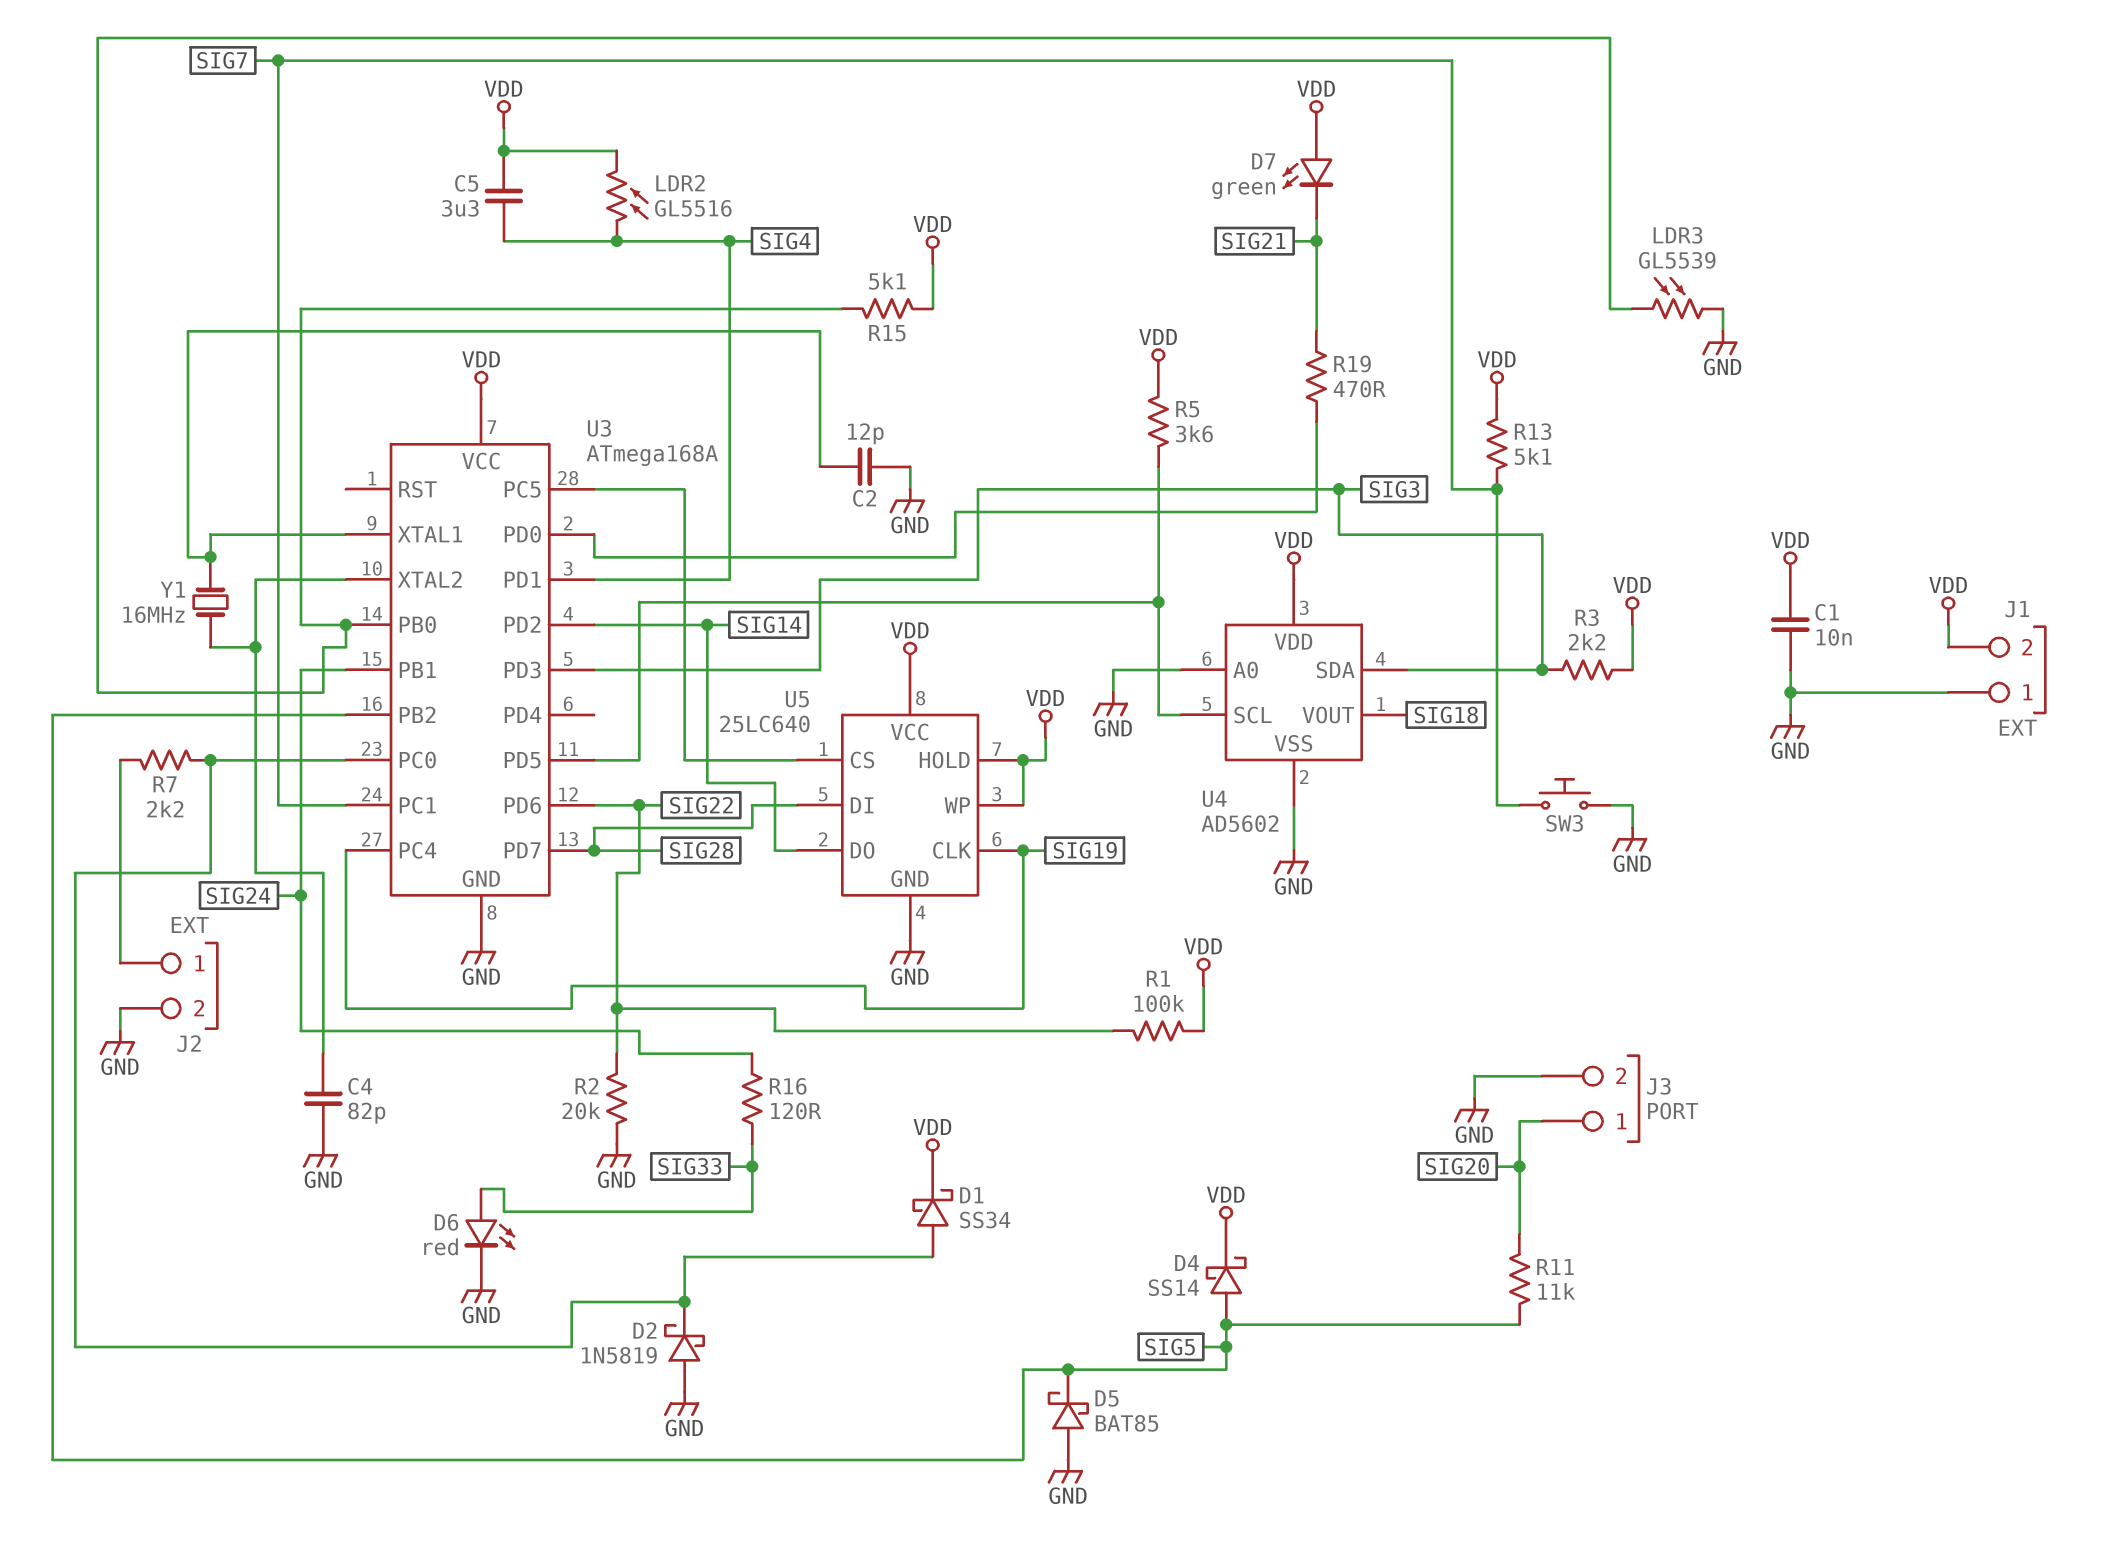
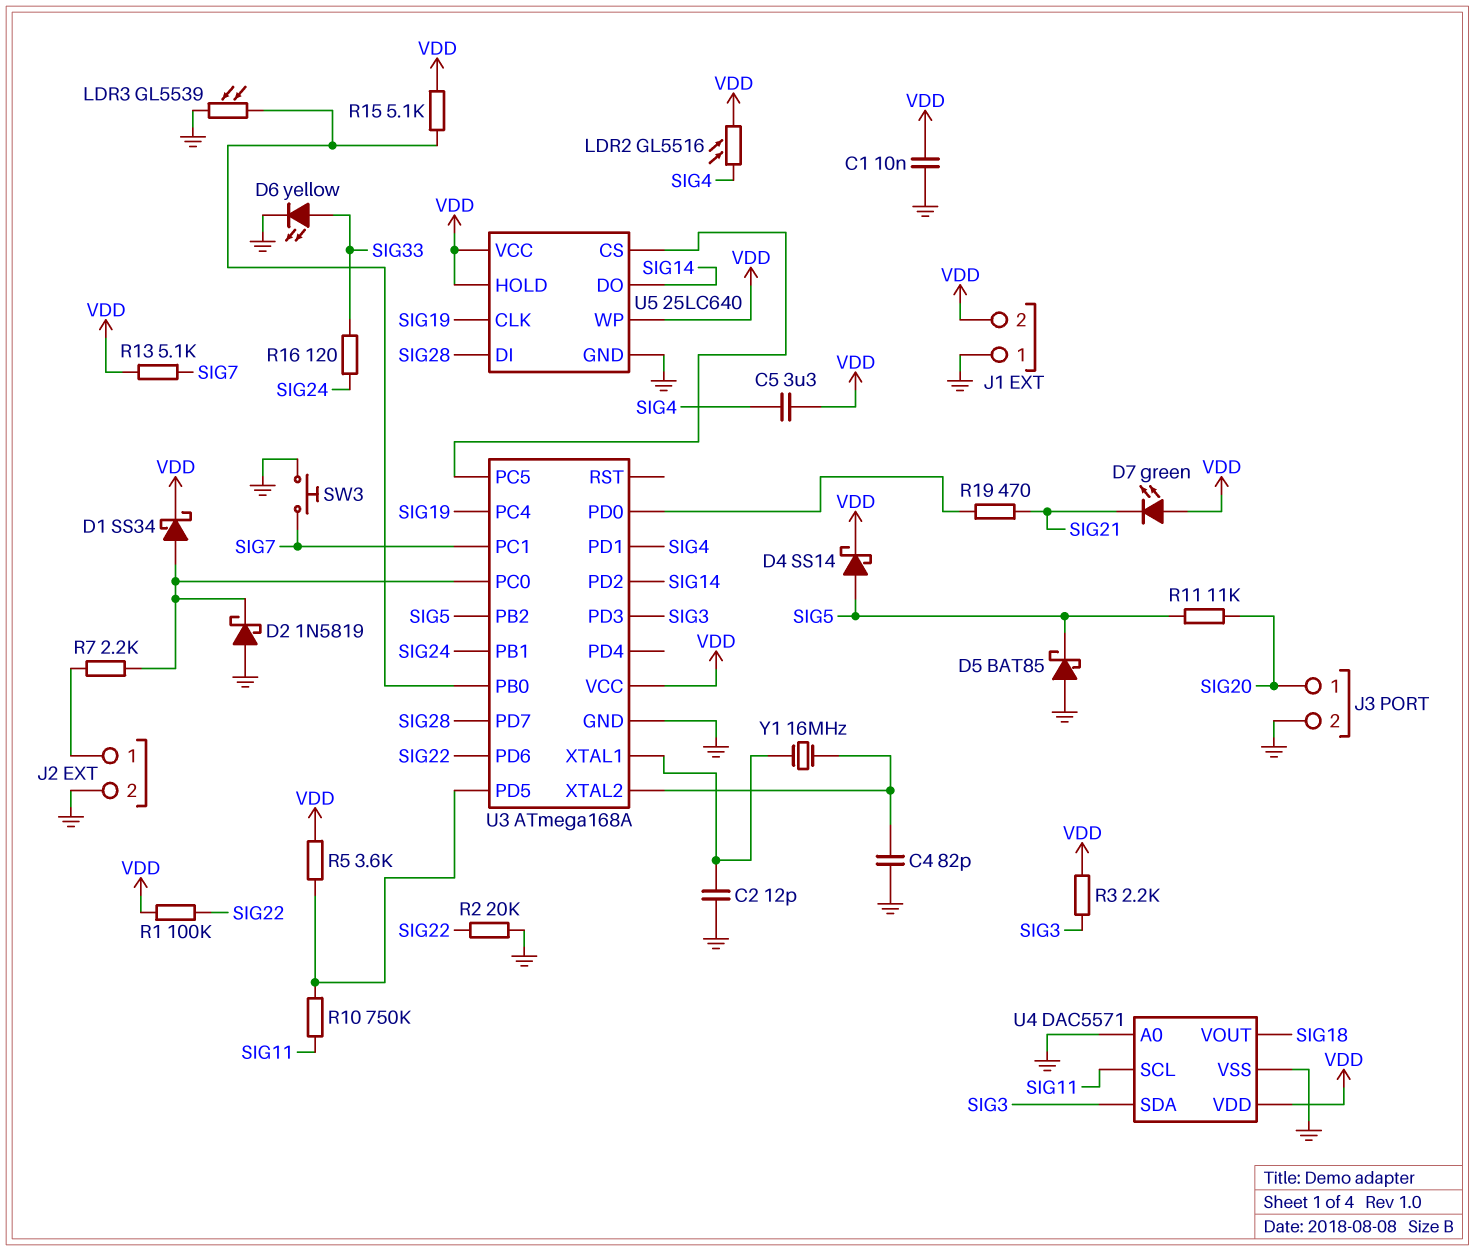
D6: LED red (A SIG33, K GND) -> LED yellow (A SIG33, K GND)
R10: none -> 750k (SIG11, U3/PD5)
U4: AD5602 -> DAC5571
U4 pin SCL: U3/PD5 -> SIG11

